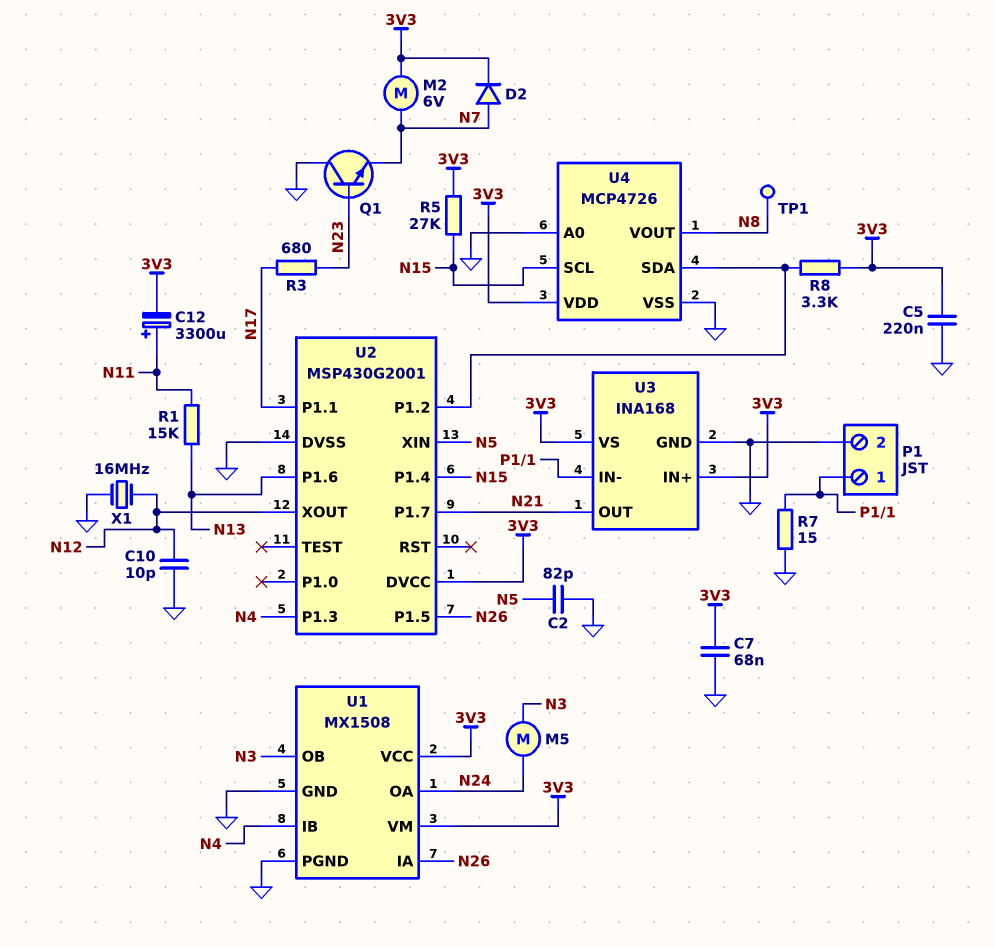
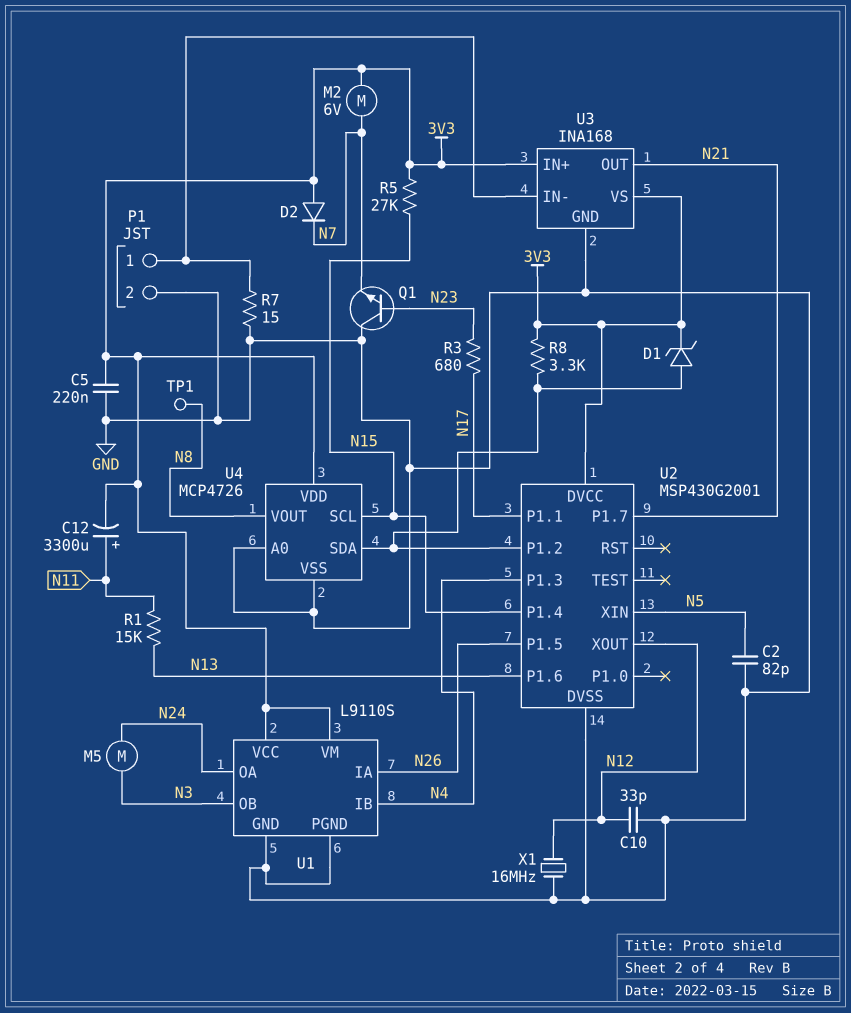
C7: 68nF (3V3, GND) -> none
C10: 10pF (GND, N12) -> 33pF (GND, N12)
D1: none -> zener (A U2/P1.2, K 3V3)
D2: diode (A N7, K 3V3) -> diode (A 3V3, K N7)
U1: MX1508 -> L9110S

